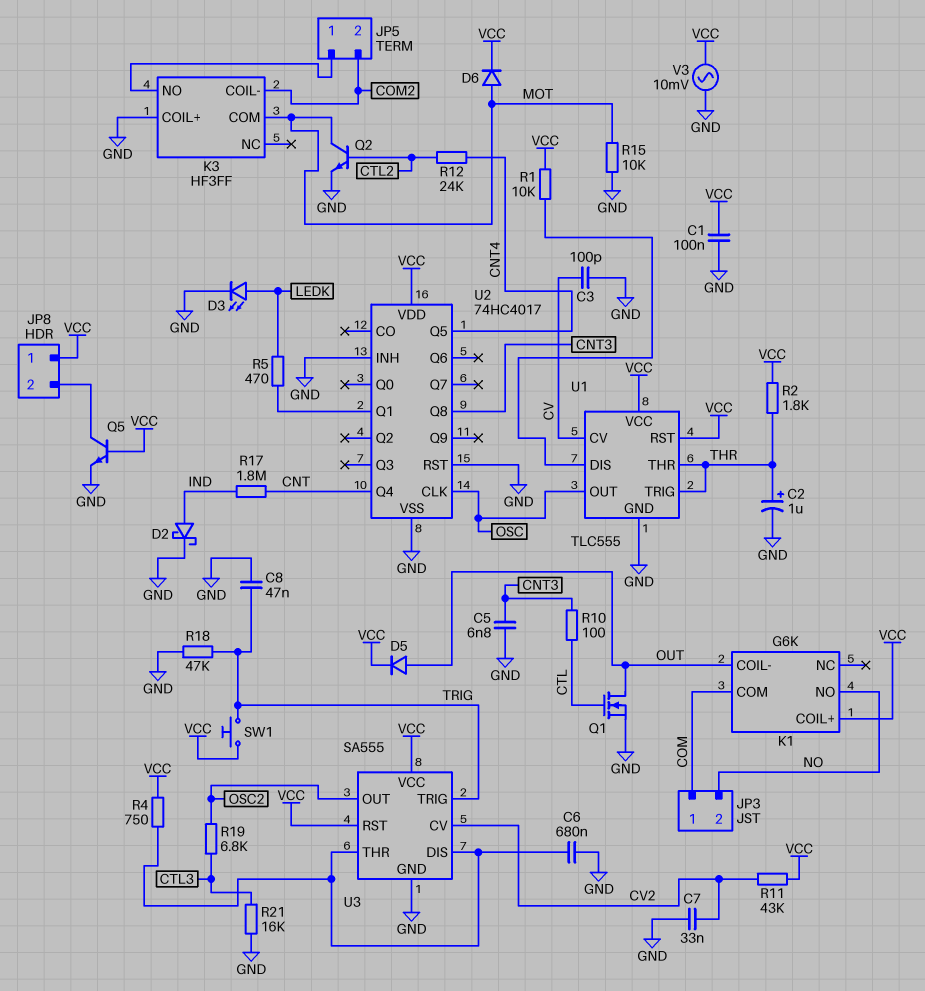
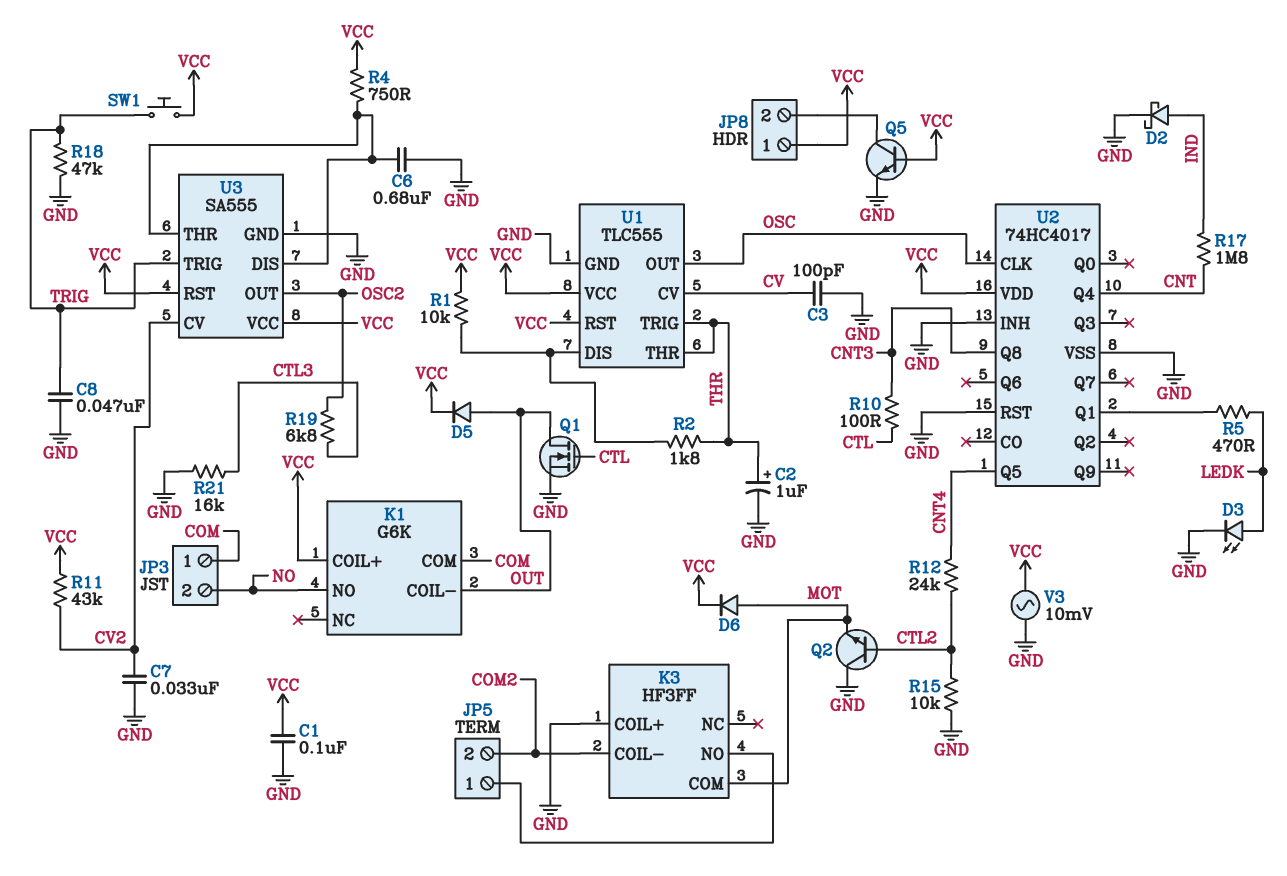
C5: 6.8nF (CNT3, GND) -> none
Q2: NPN (B CTL2, C MOT, E GND) -> NPN (B CTL2, C GND, E MOT)
R2: 1.8k (THR, VCC) -> 1.8k (THR, U1/DIS)
R15: 10k (GND, MOT) -> 10k (CTL2, GND)

